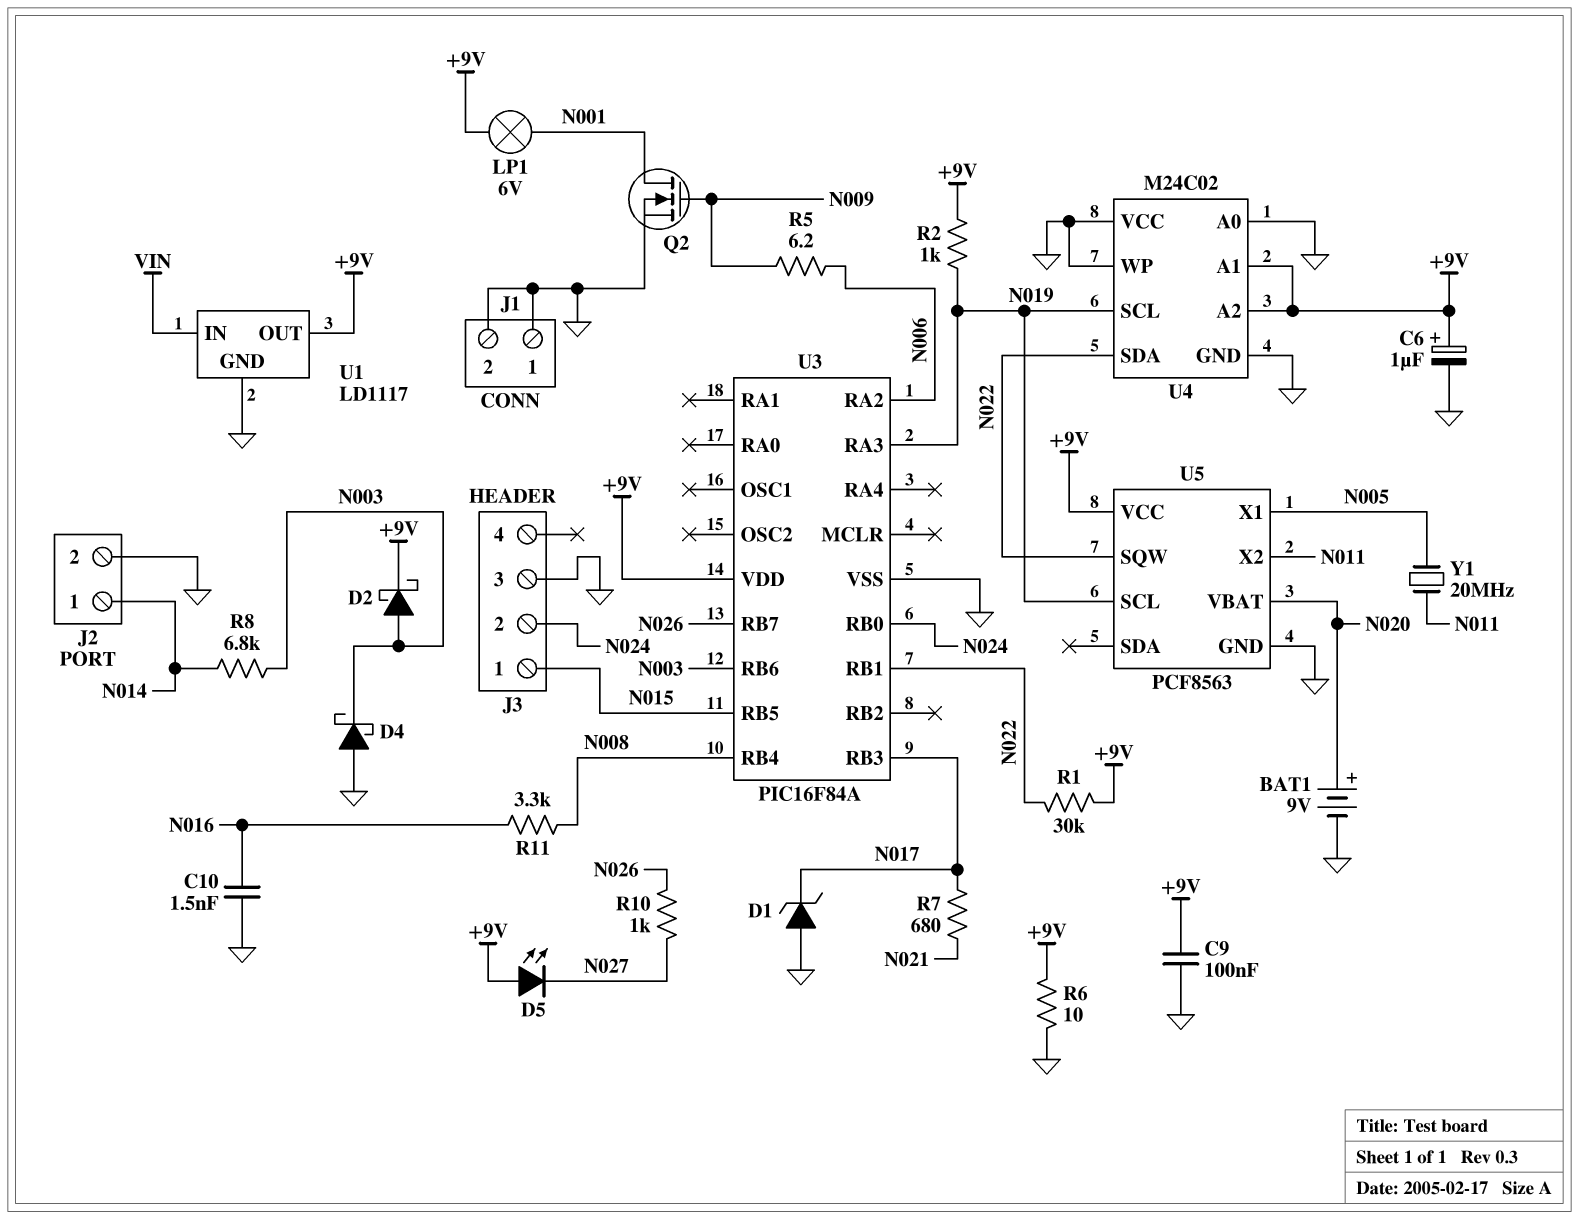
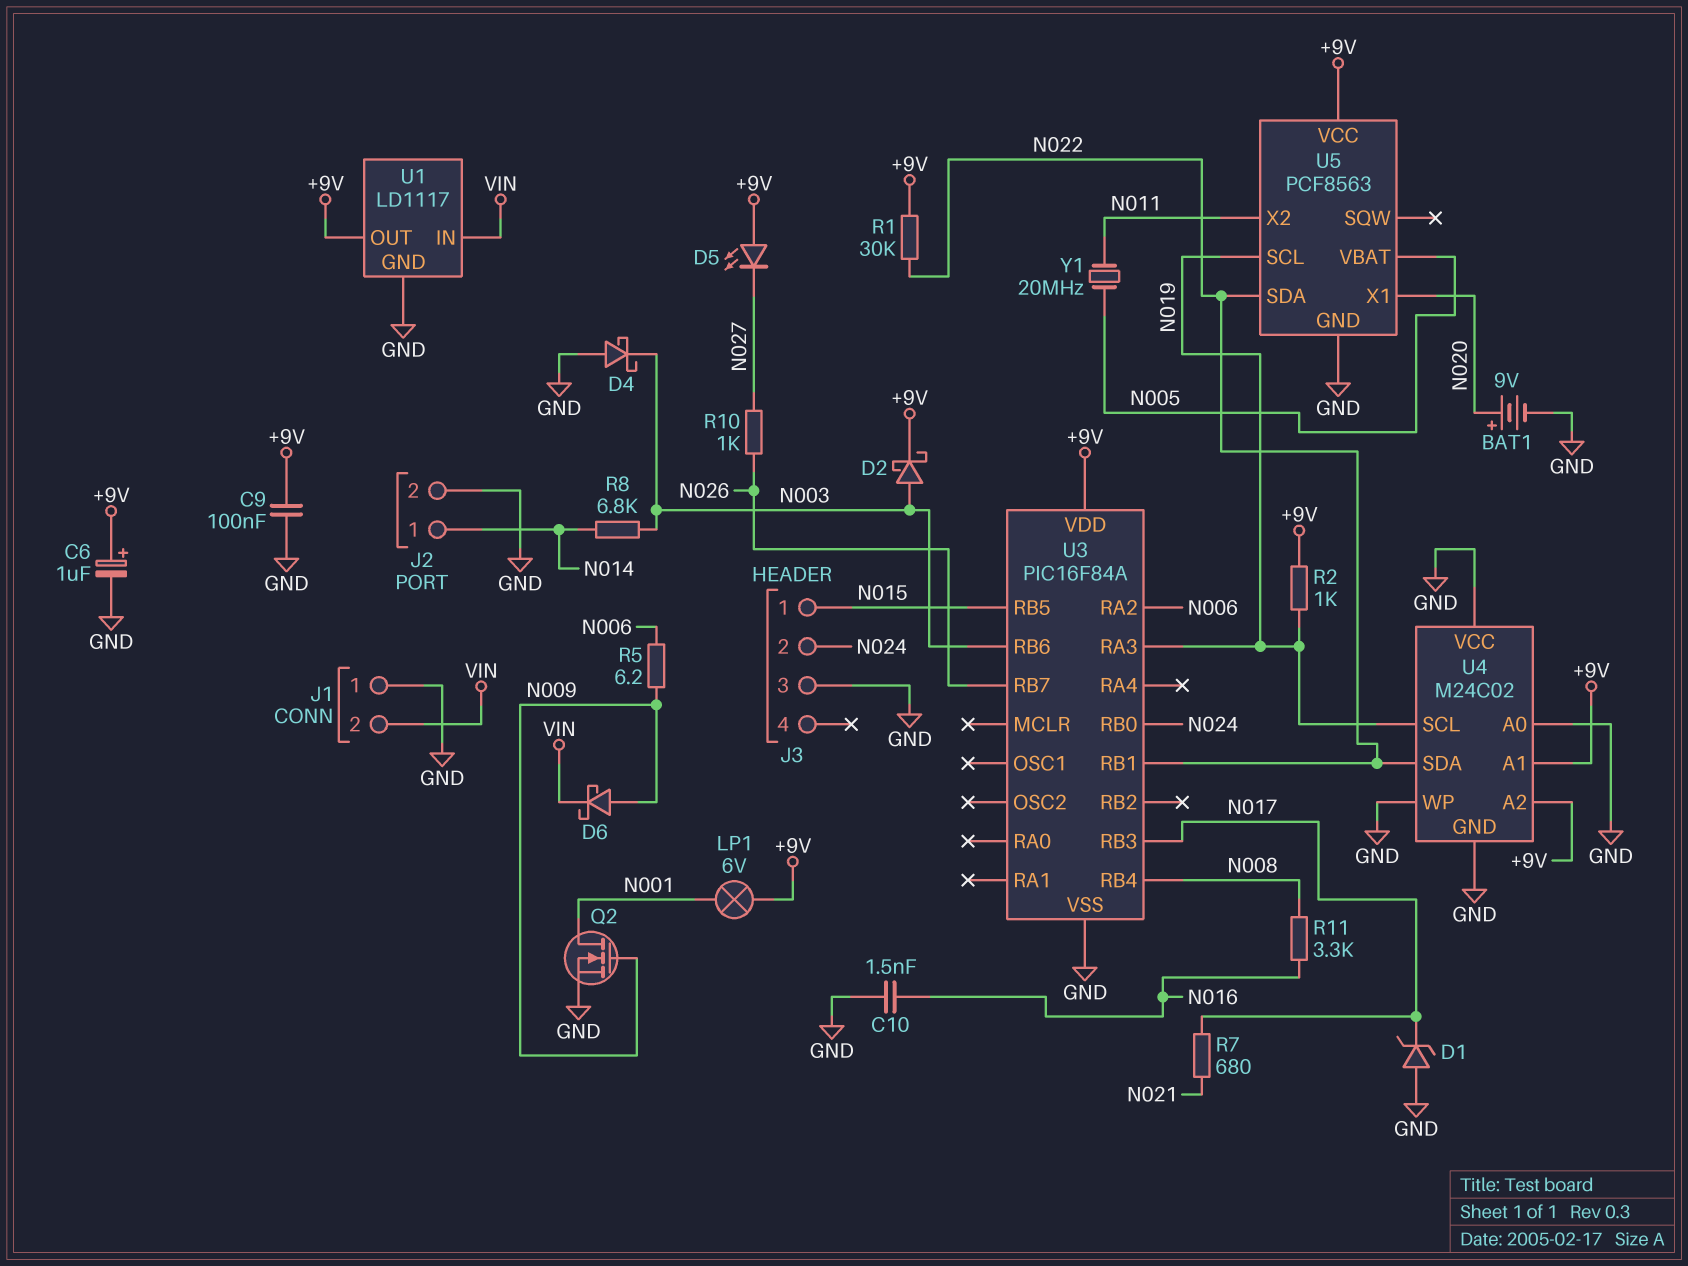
D6: none -> schottky (A N009, K VIN)
J1 pin 2: GND -> VIN
R6: 10 (+9V, GND) -> none
U5 pin SDA: none -> N022
U5 pin SQW: N022 -> none
U5 pin VBAT: N020 -> N005
U5 pin X1: N005 -> N020

